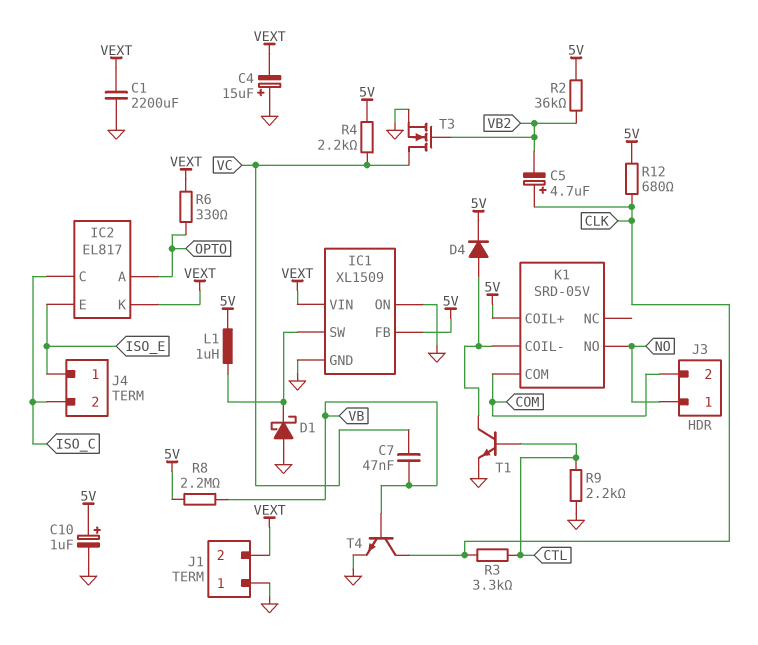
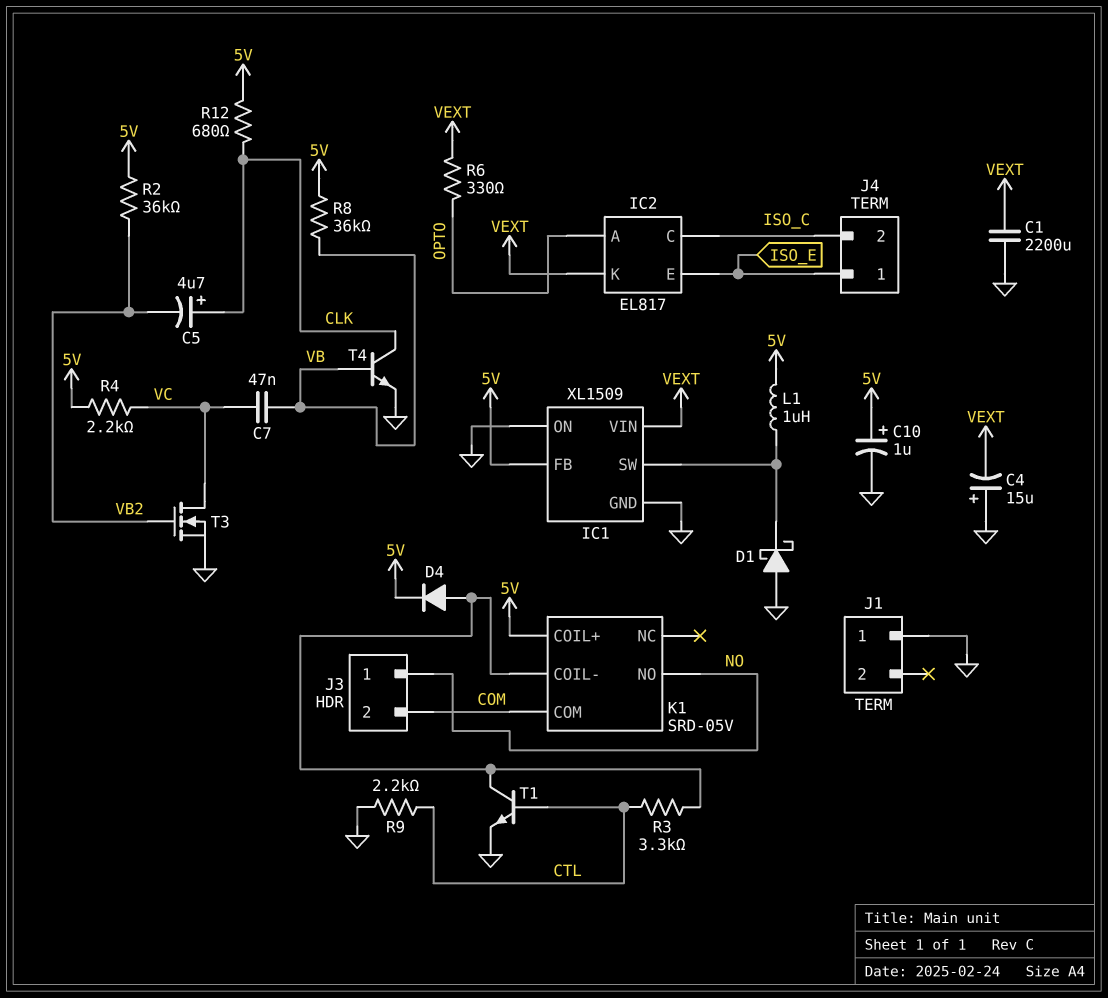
J1 pin 2: VEXT -> none
R3: 3.3k (CLK, CTL) -> 3.3k (CTL, K1/COIL-)
R8: 2.2M (5V, VB) -> 36k (5V, VB)

